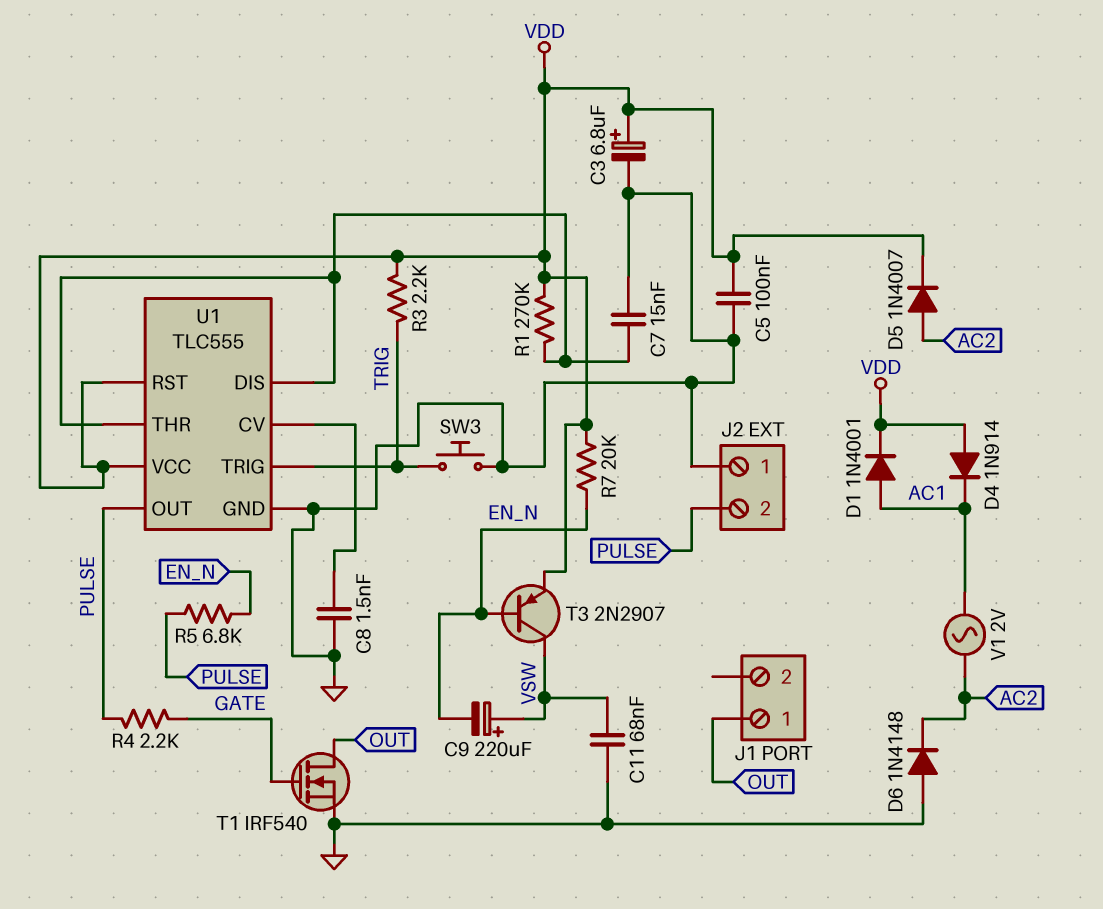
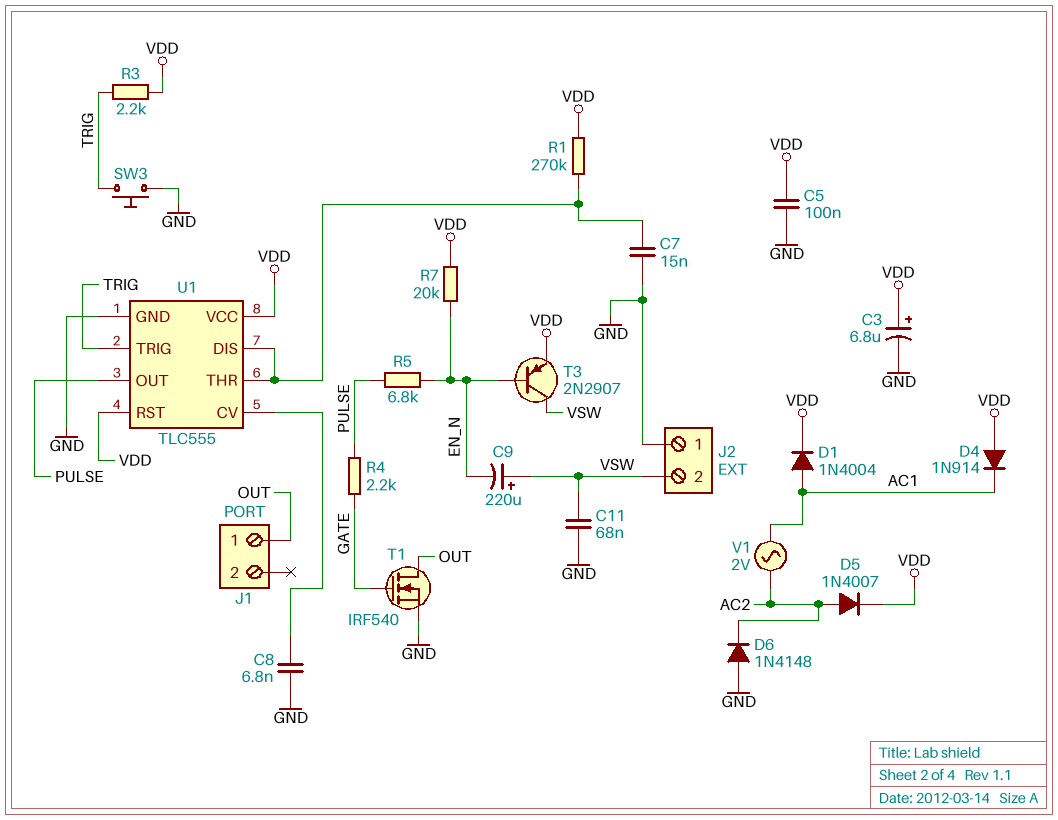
C8: 1.5nF (GND, U1/CV) -> 6.8nF (GND, U1/CV)
D1: diode 1N4001 (A AC1, K VDD) -> diode 1N4004 (A AC1, K VDD)
J2 pin 2: PULSE -> VSW

